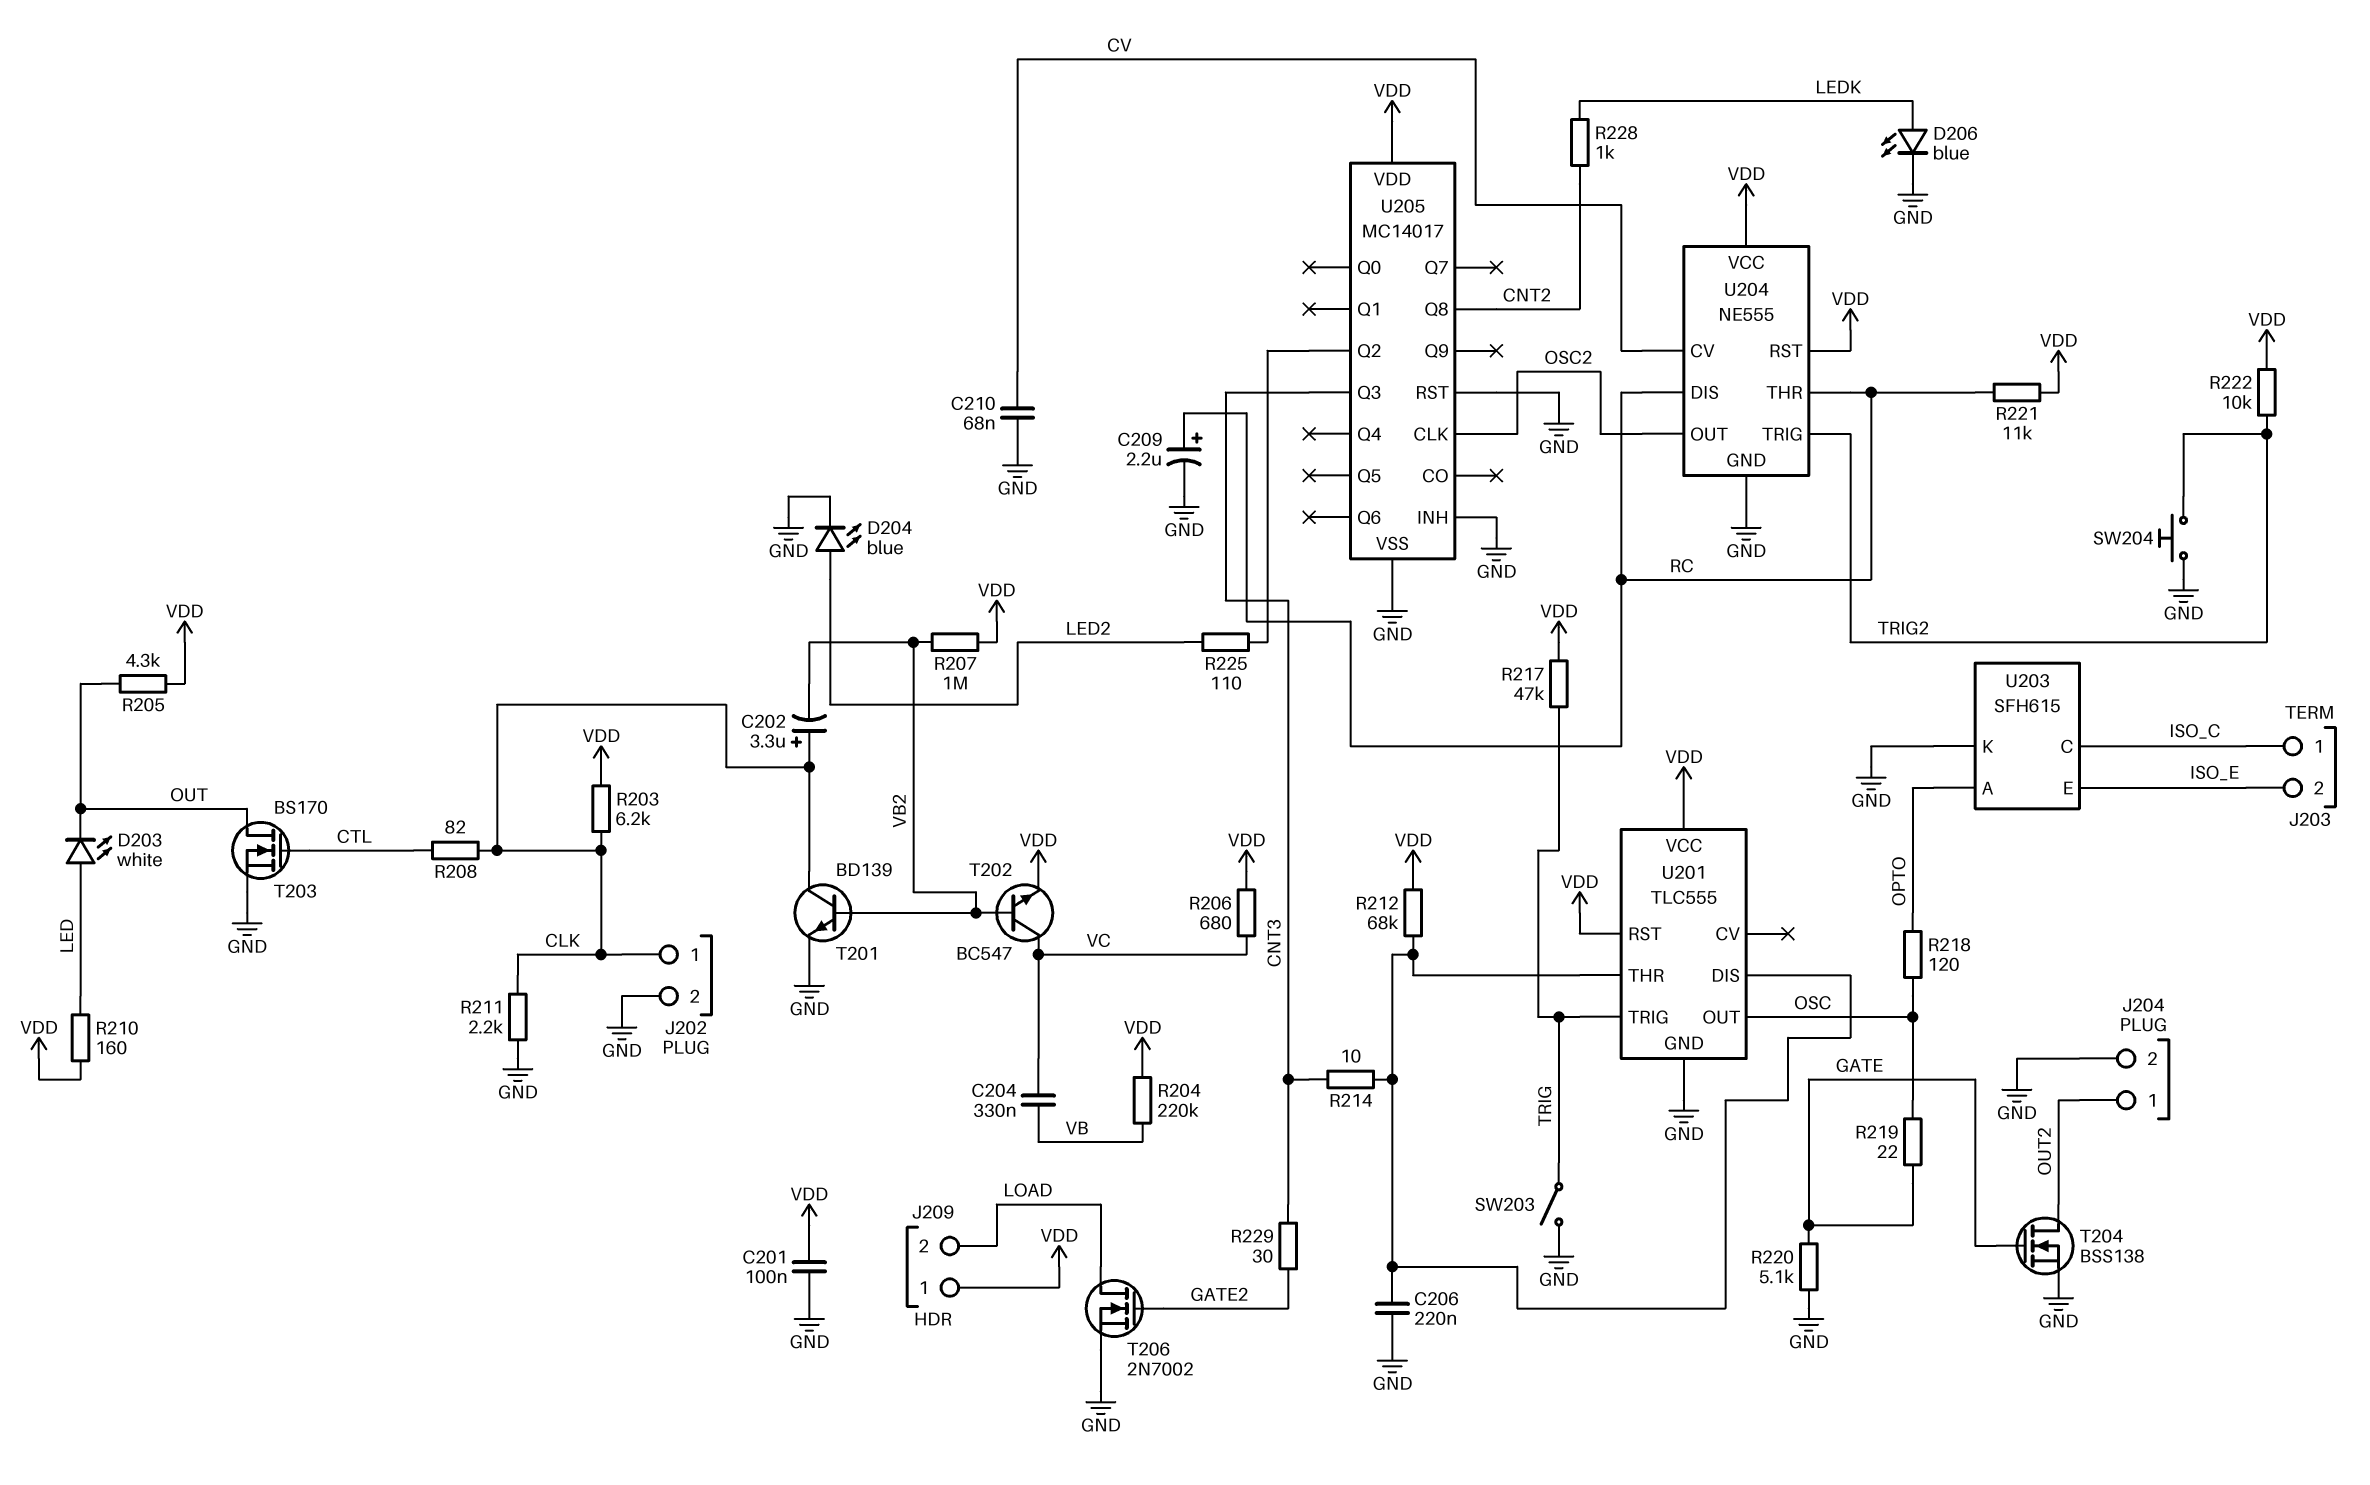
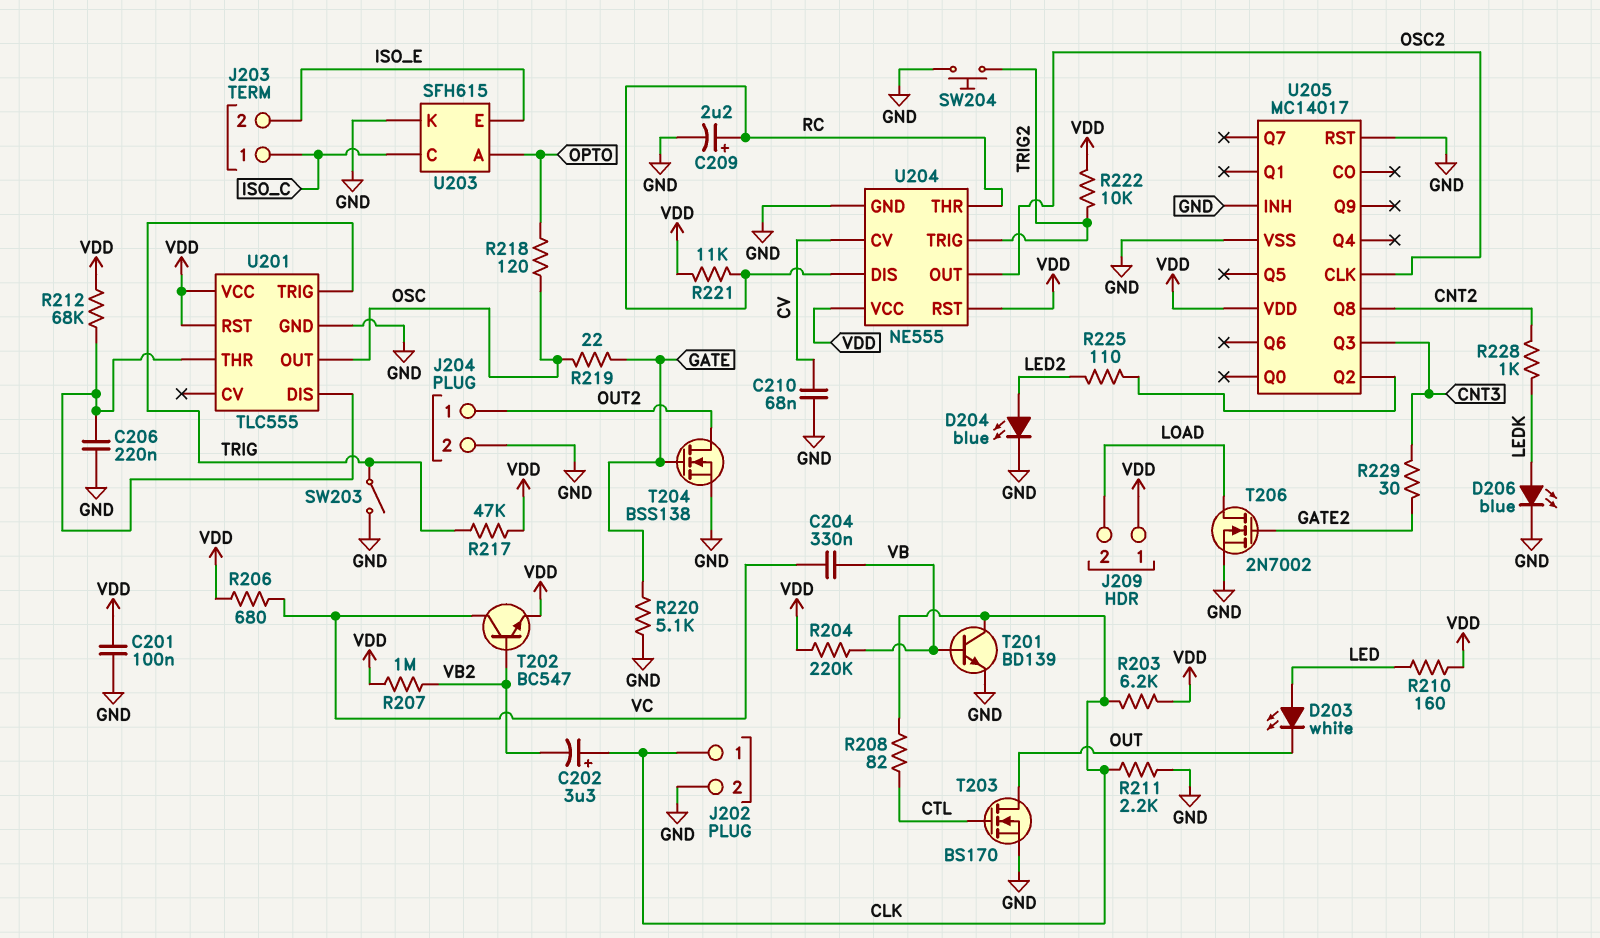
R205: 4.3k (OUT, VDD) -> none
R214: 10 (CNT3, U201/DIS) -> none
T201: NPN BD139 (B VB2, C CLK, E GND) -> NPN BD139 (B VB, C CLK, E GND)

